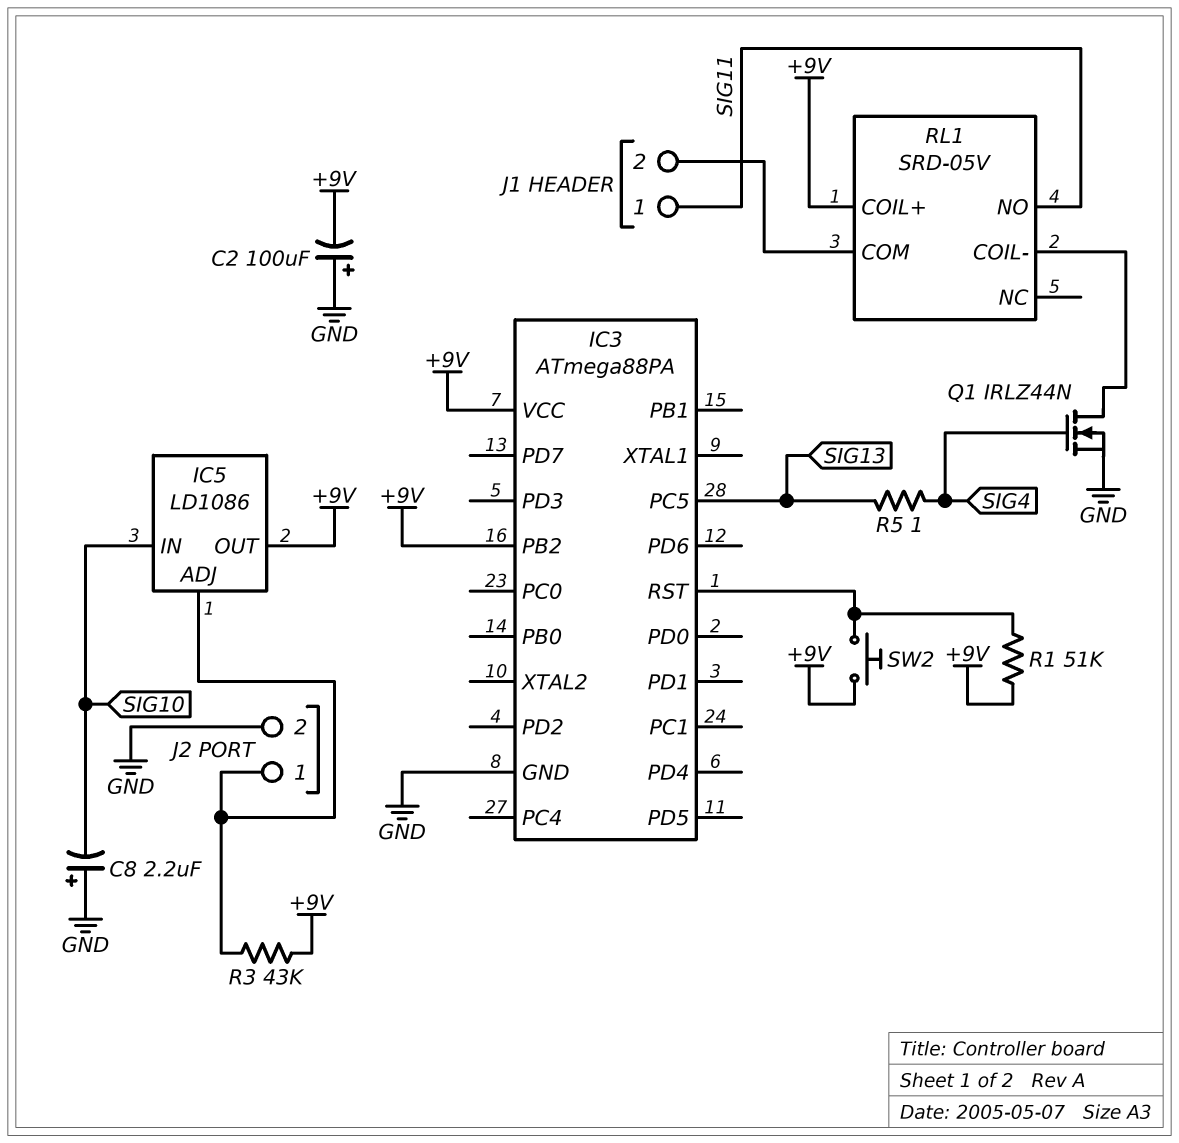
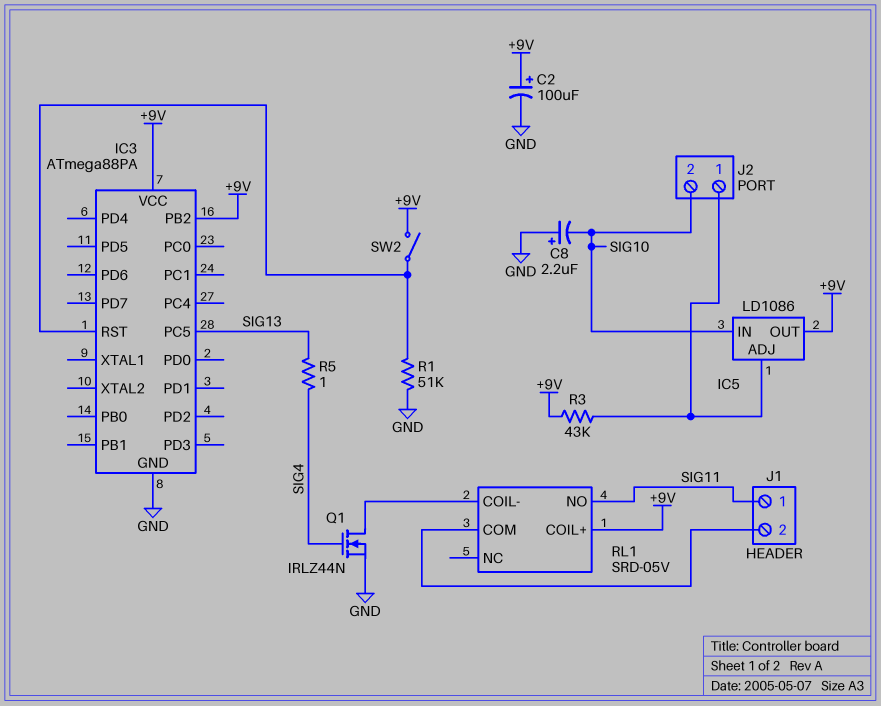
C2: 100uF (plus GND, minus +9V) -> 100uF (plus +9V, minus GND)
J2 pin 2: GND -> SIG10
R1: 51k (+9V, IC3/RST) -> 51k (GND, IC3/RST)
SW2: button (+9V, IC3/RST) -> switch (+9V, IC3/RST)

